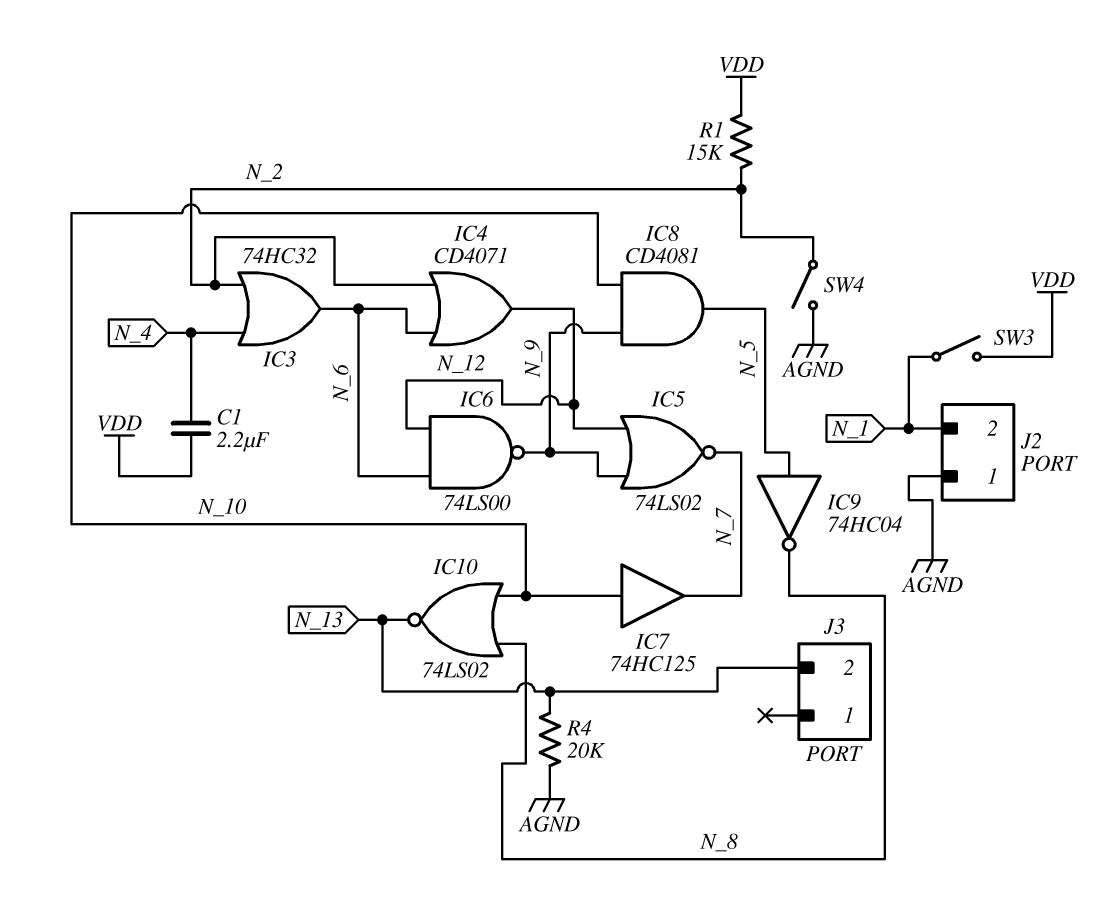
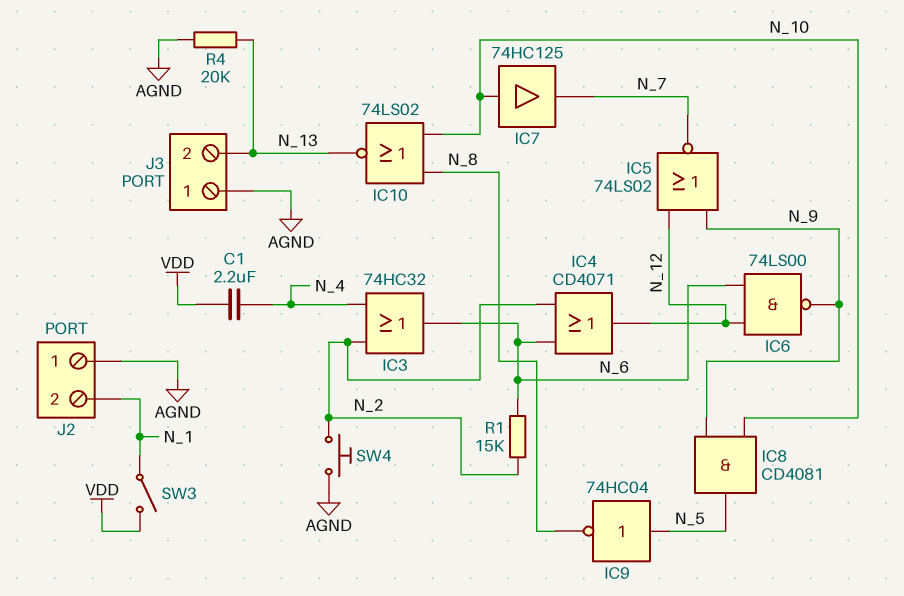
J3 pin 1: none -> AGND
R1: 15k (N_2, VDD) -> 15k (N_2, N_6)
SW4: switch (AGND, N_2) -> button (AGND, N_2)

